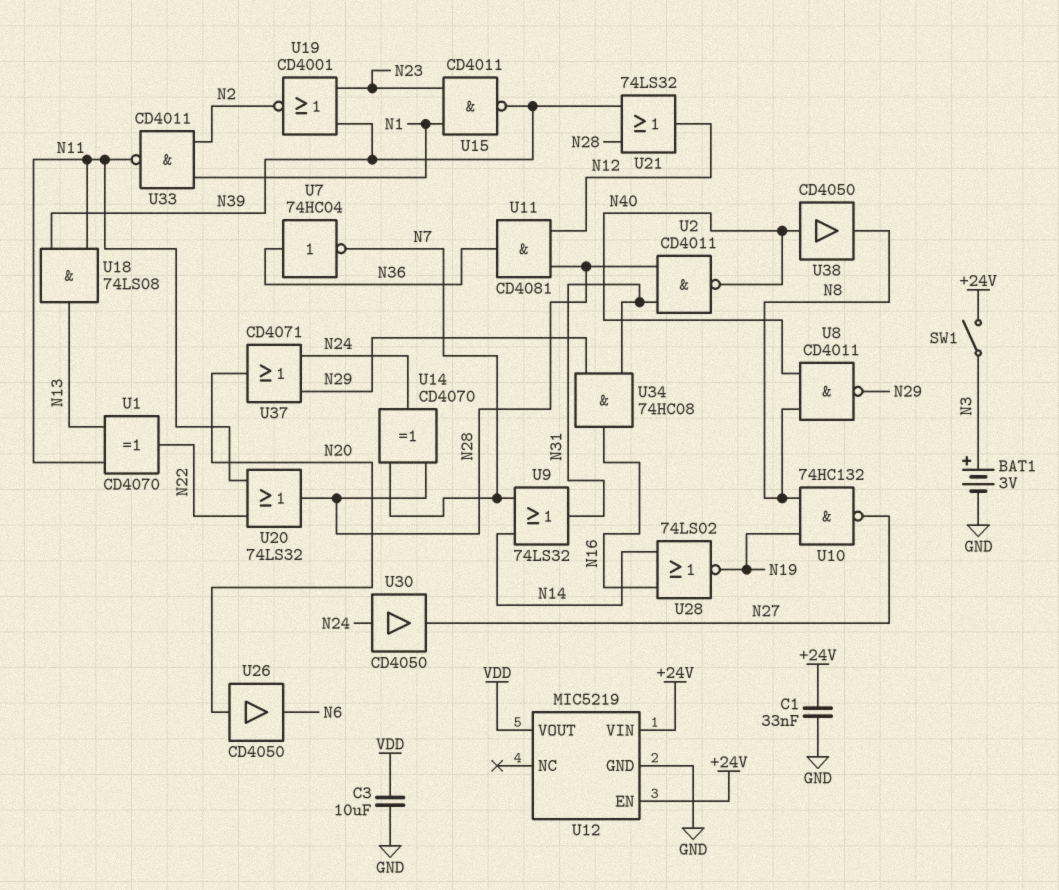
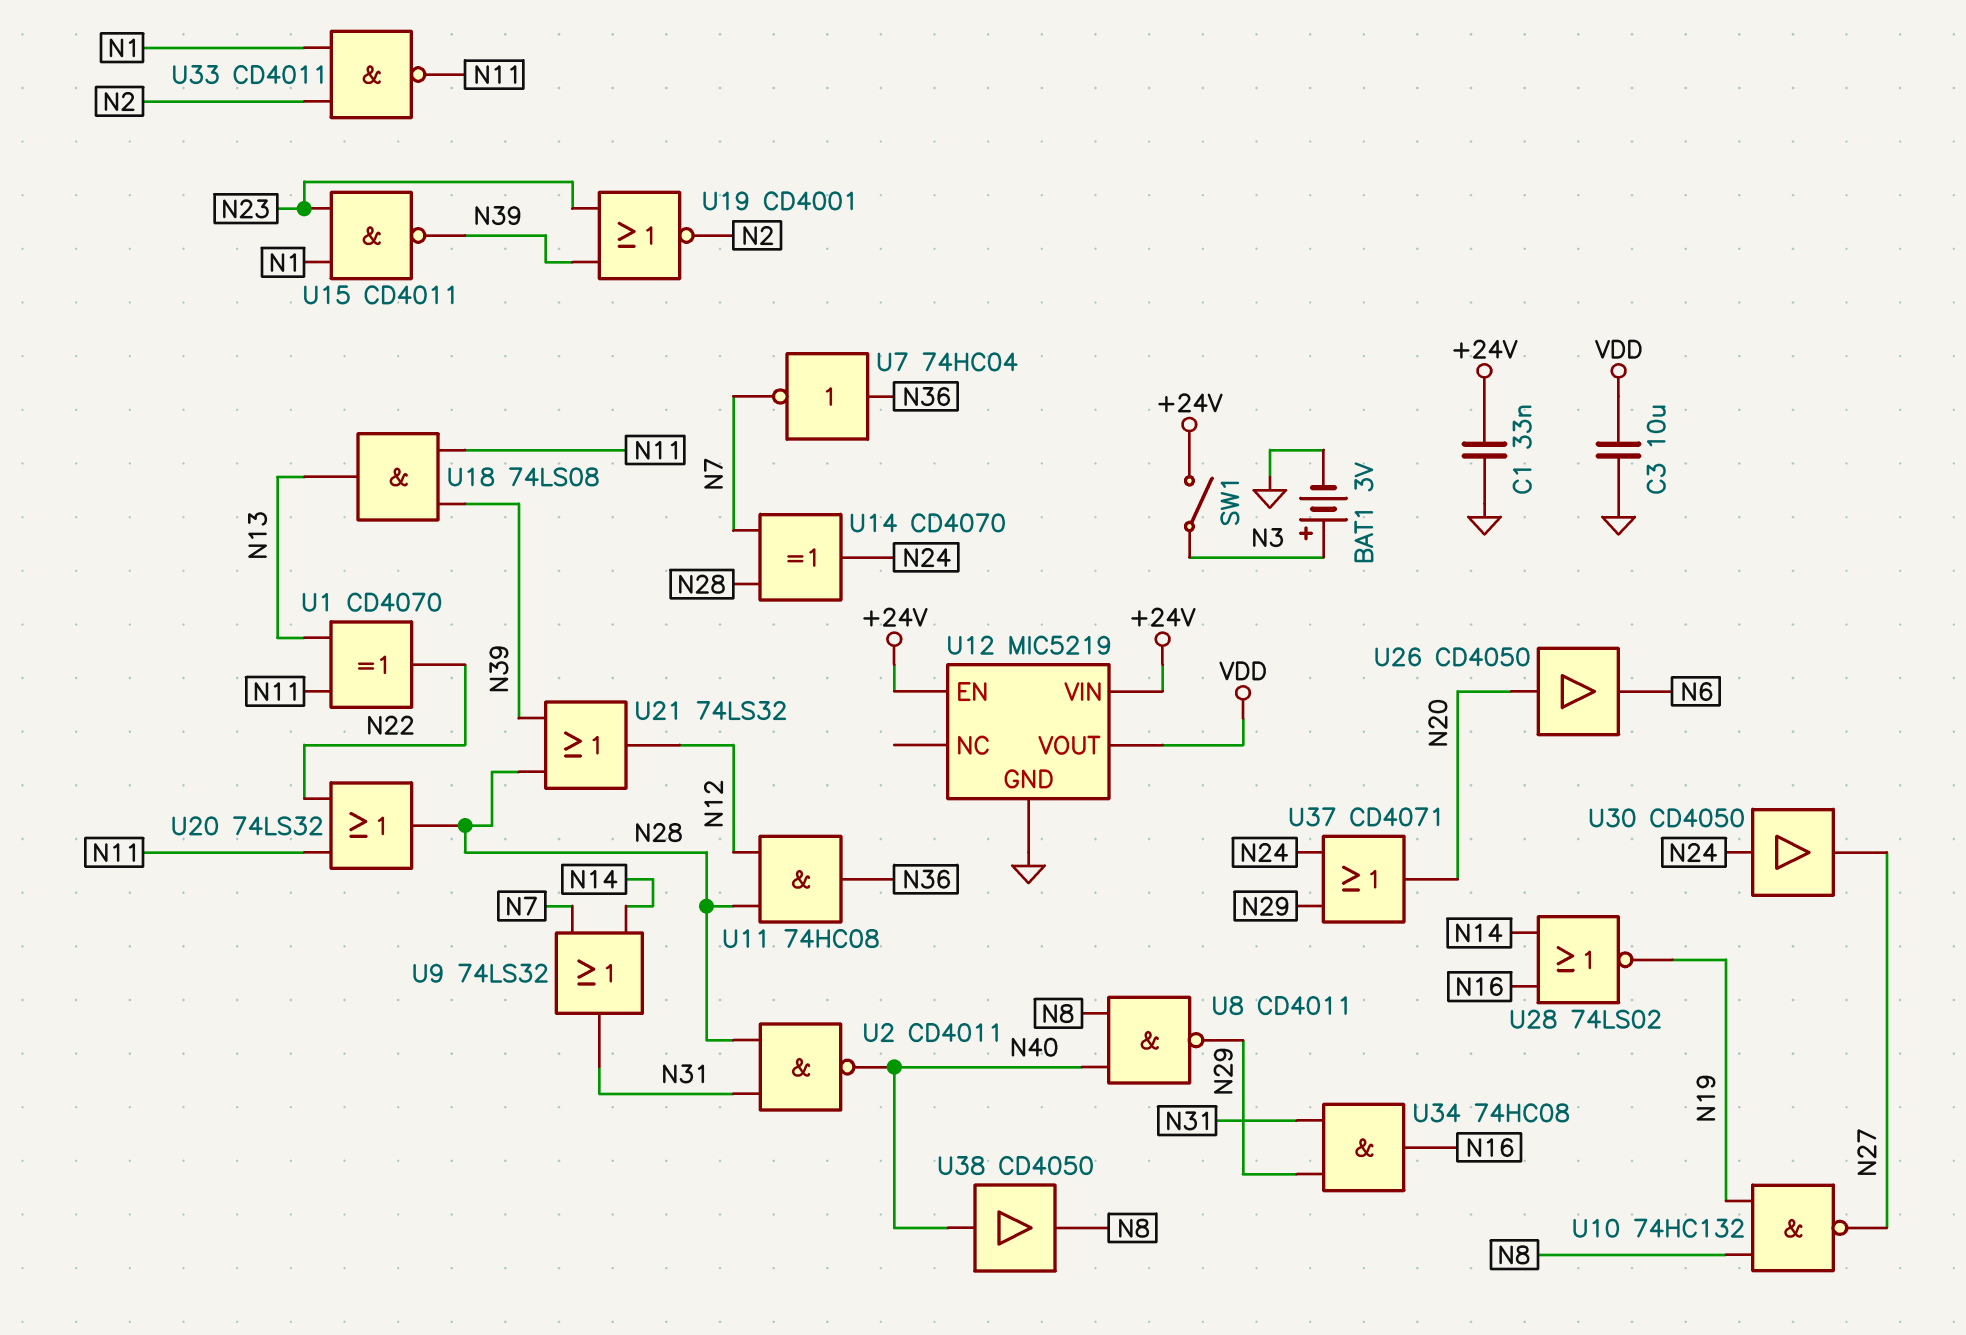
U11: AND CD4081 (in N12, in N28, out N36) -> AND 74HC08 (in N12, in N28, out N36)

